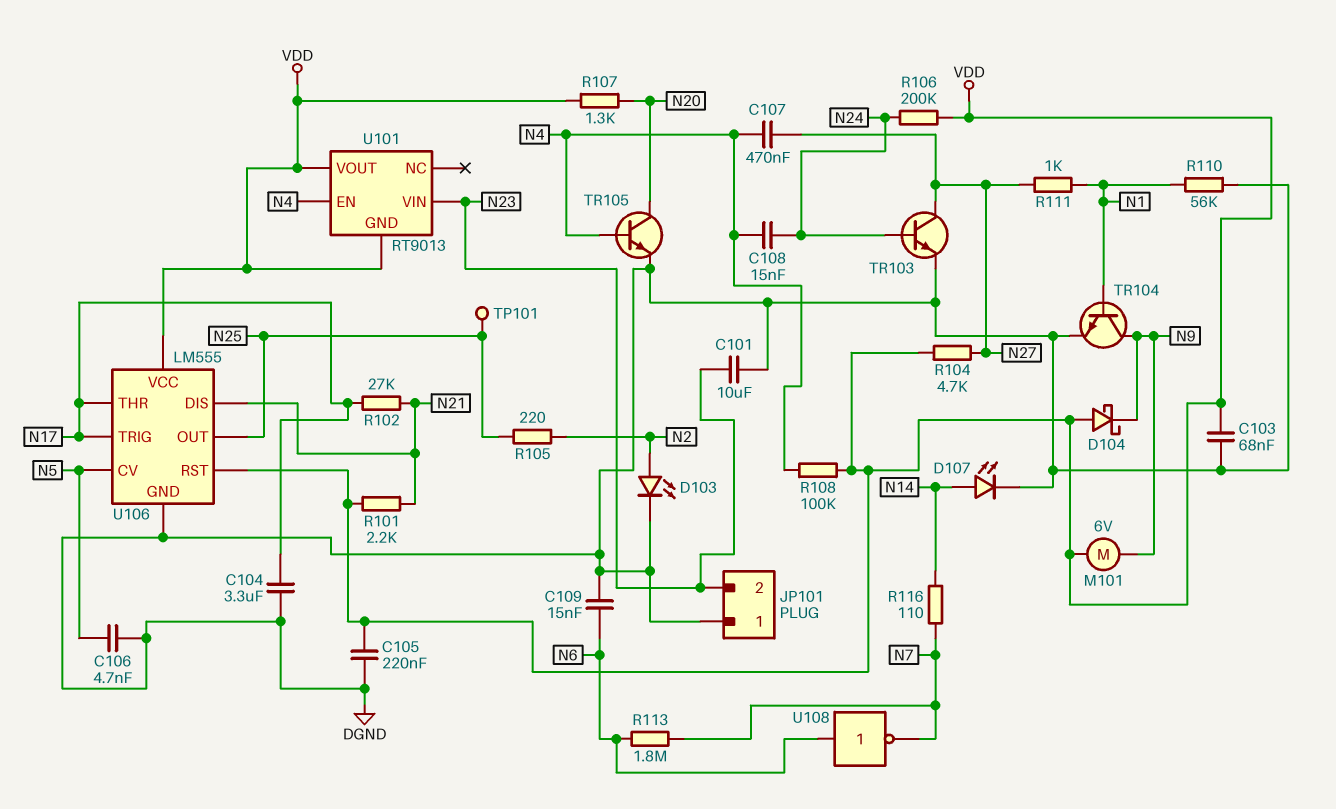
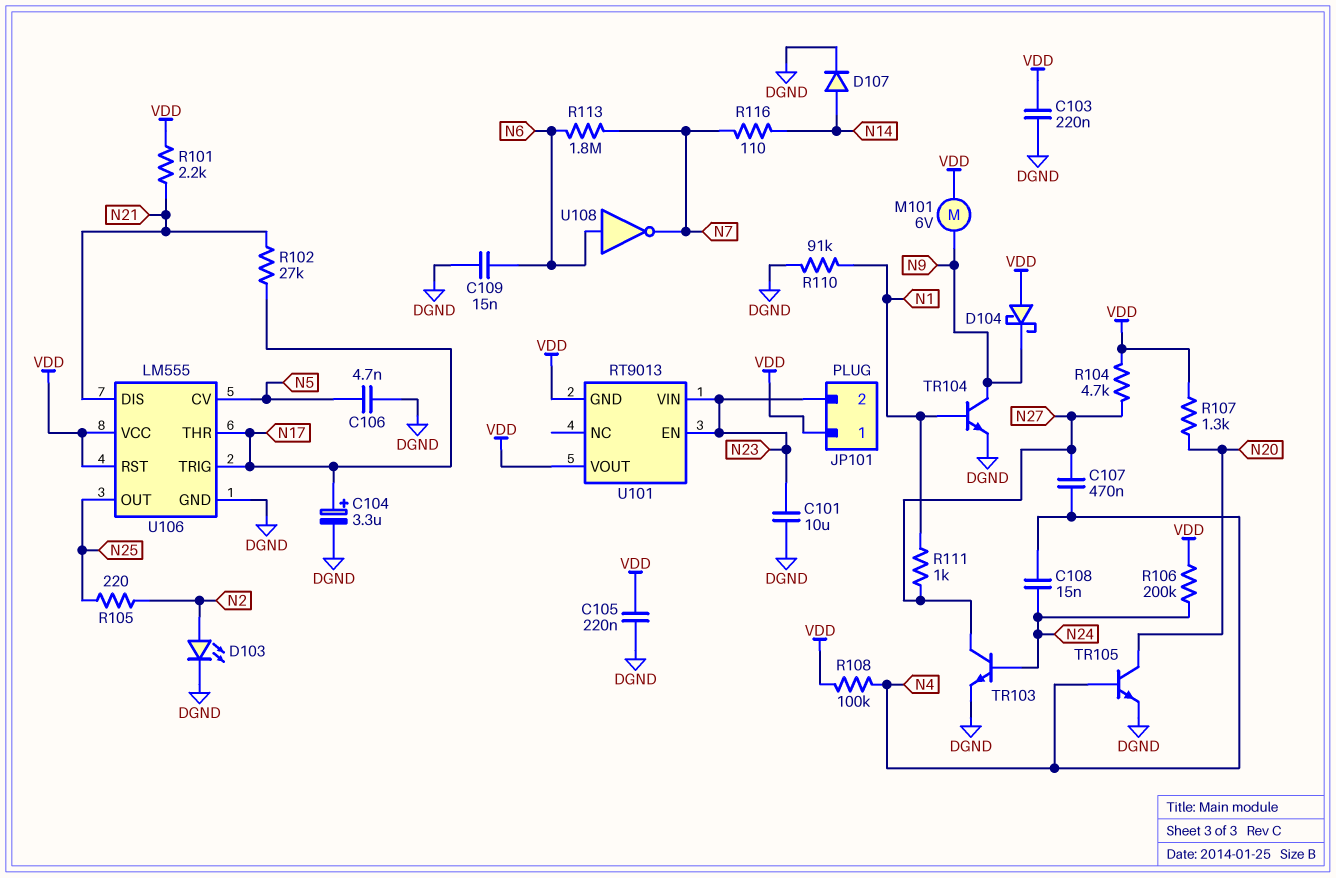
C103: 68nF (DGND, VDD) -> 220nF (DGND, VDD)
C104: 3.3uF (DGND, N17) -> 3.3uF (plus N17, minus DGND)
D107: LED (A N14, K DGND) -> diode (A N14, K DGND)
JP101 pin 1: DGND -> VDD
R110: 56k (DGND, N1) -> 91k (DGND, N1)
TP101: test point (N25) -> none
U101 pin EN: N4 -> N23

